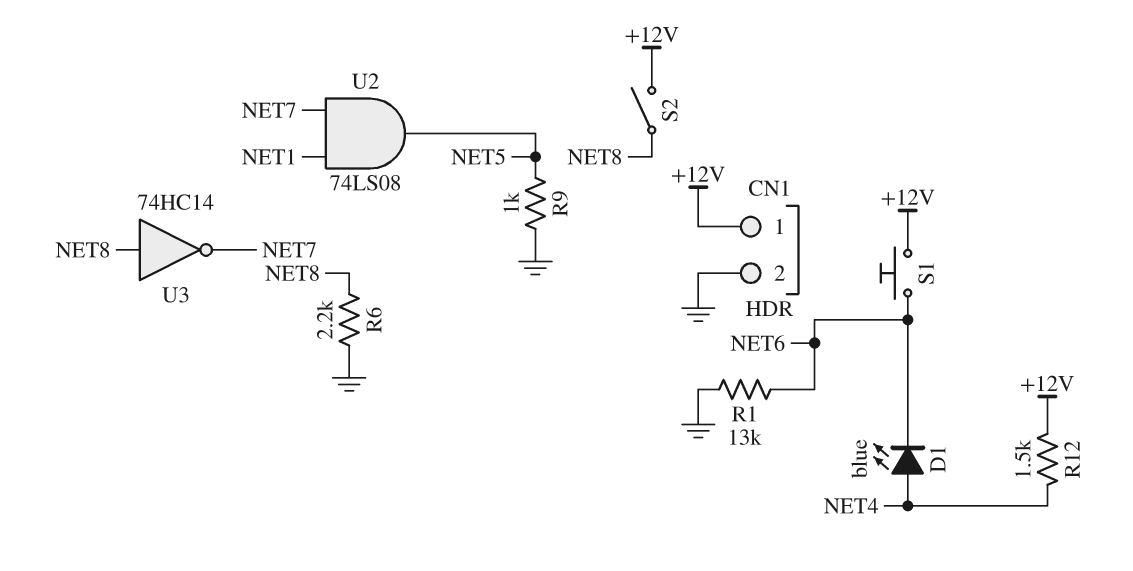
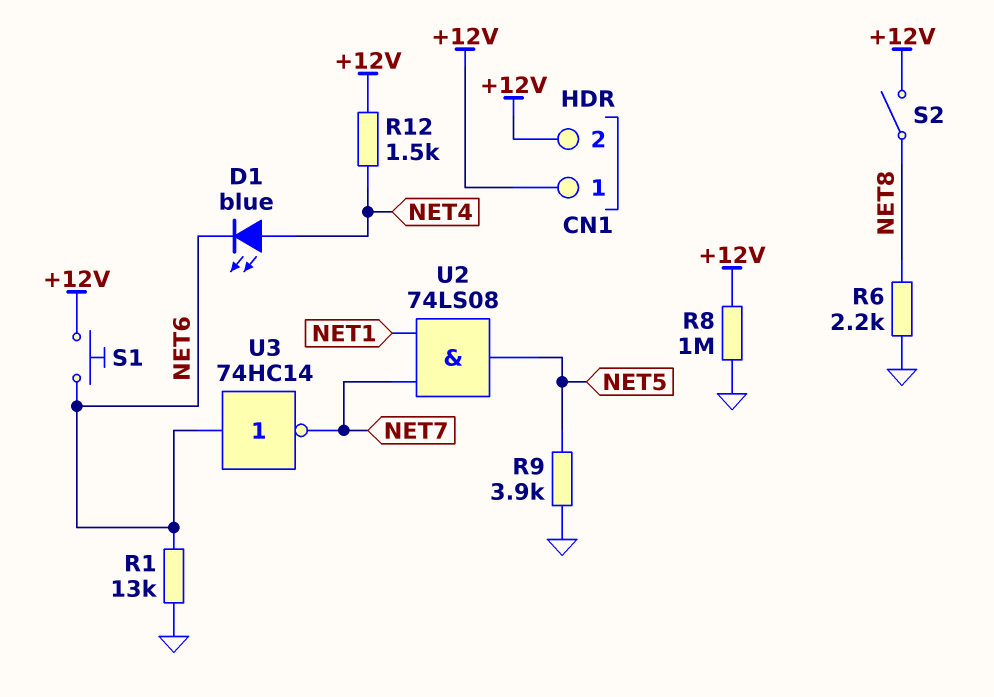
CN1 pin 2: GND -> +12V
R8: none -> 1M (+12V, GND)
R9: 1k (GND, NET5) -> 3.9k (GND, NET5)
U3: NOT 74HC14 (in NET8, out NET7) -> NOT 74HC14 (in NET6, out NET7)

